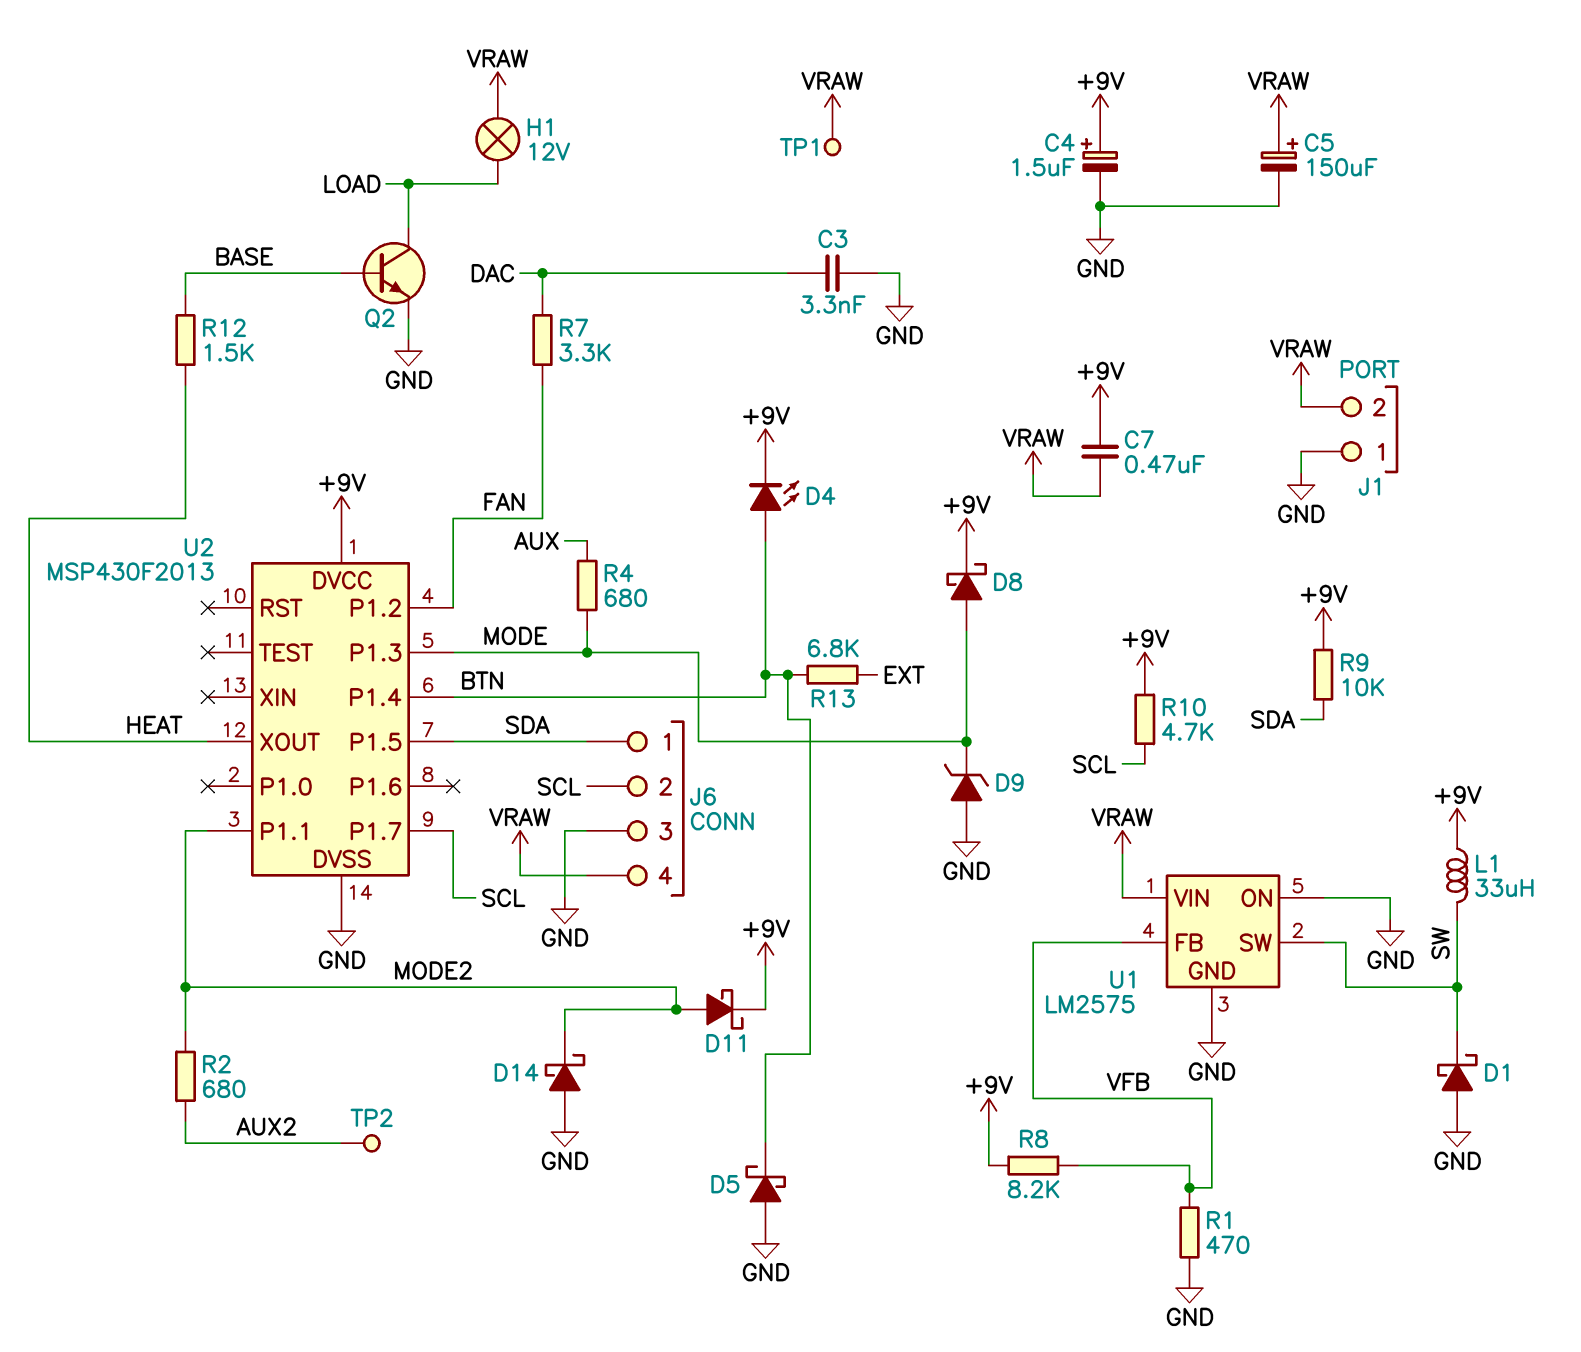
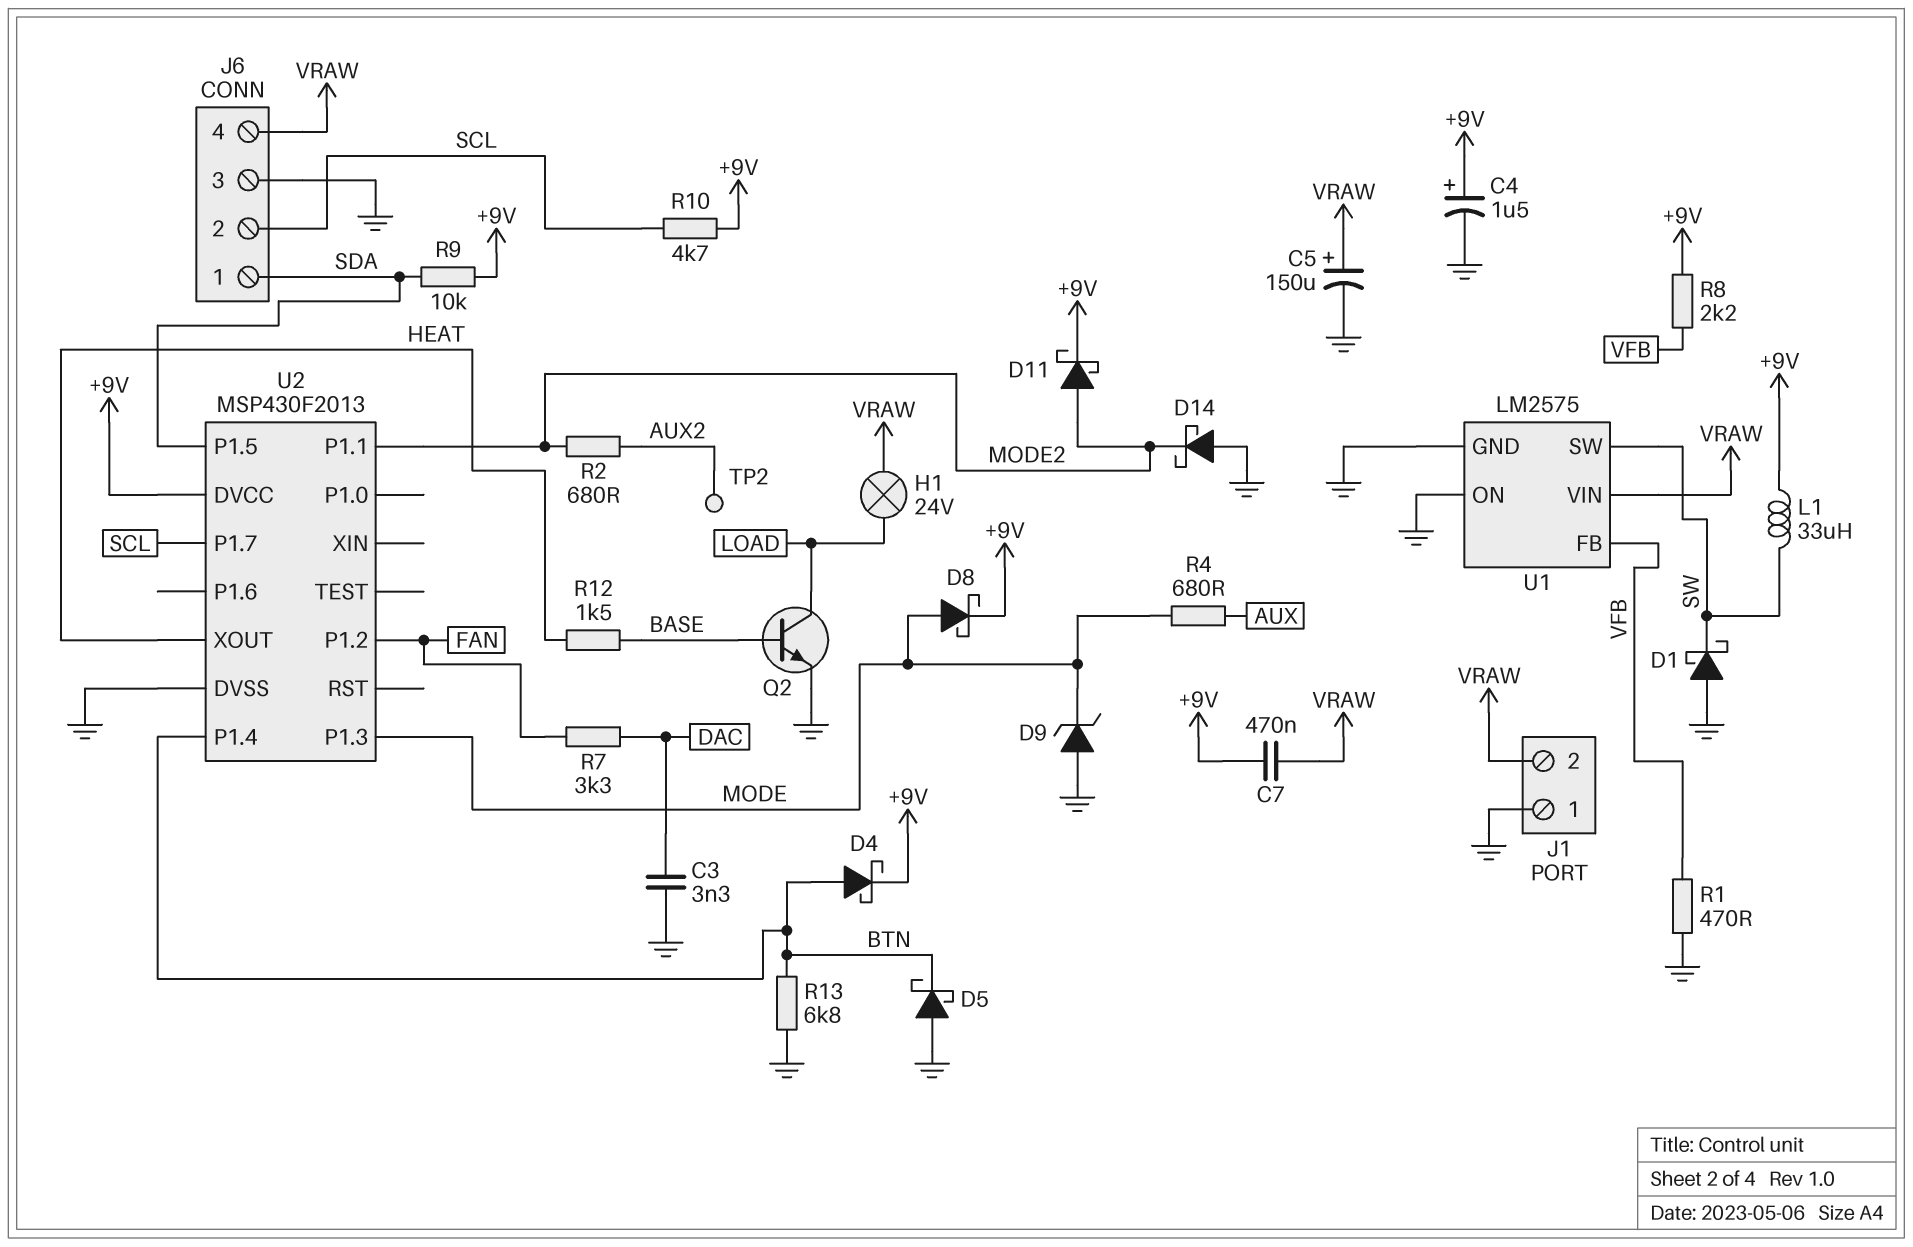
D4: LED (A BTN, K +9V) -> schottky (A BTN, K +9V)
H1: lamp 12V (LOAD, VRAW) -> lamp 24V (LOAD, VRAW)
R8: 8.2k (+9V, VFB) -> 2.2k (+9V, VFB)
R13: 6.8k (BTN, EXT) -> 6.8k (BTN, GND)
TP1: test point (VRAW) -> none

